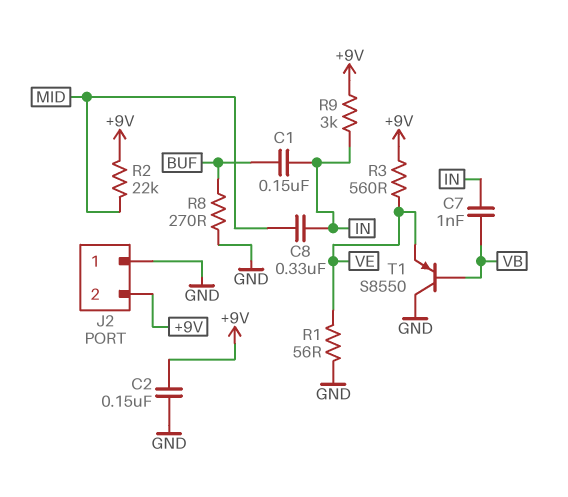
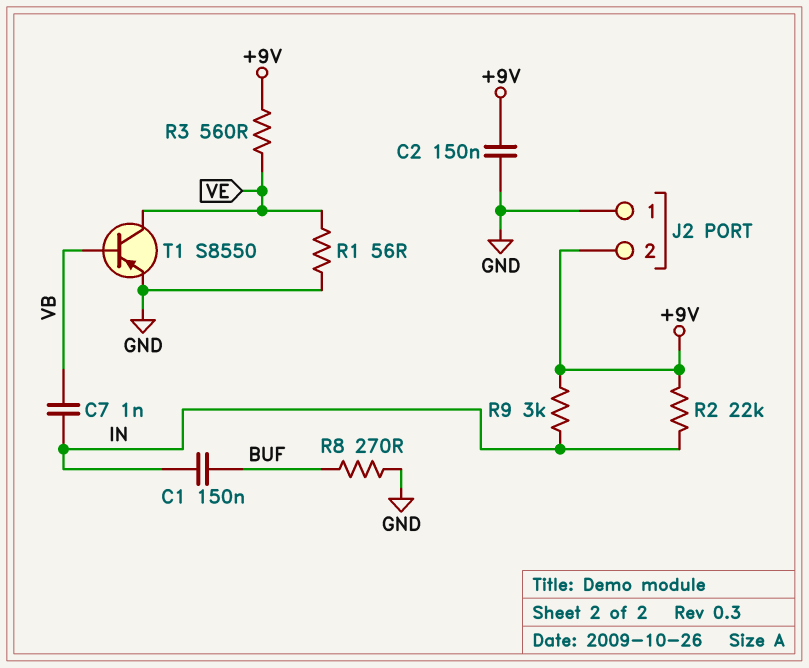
C8: 330nF (IN, MID) -> none
R2: 22k (+9V, MID) -> 22k (+9V, IN)
T1: PNP S8550 (B VB, C GND, E VE) -> PNP S8550 (B VB, C VE, E GND)

